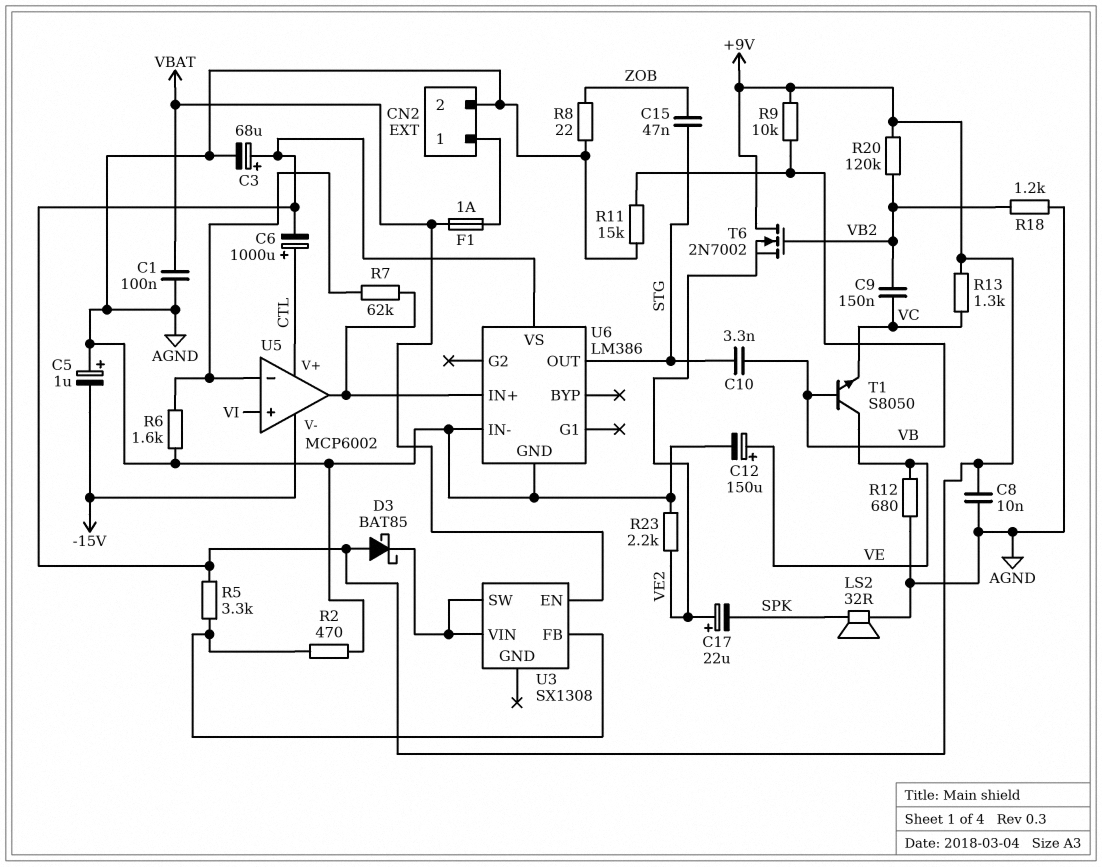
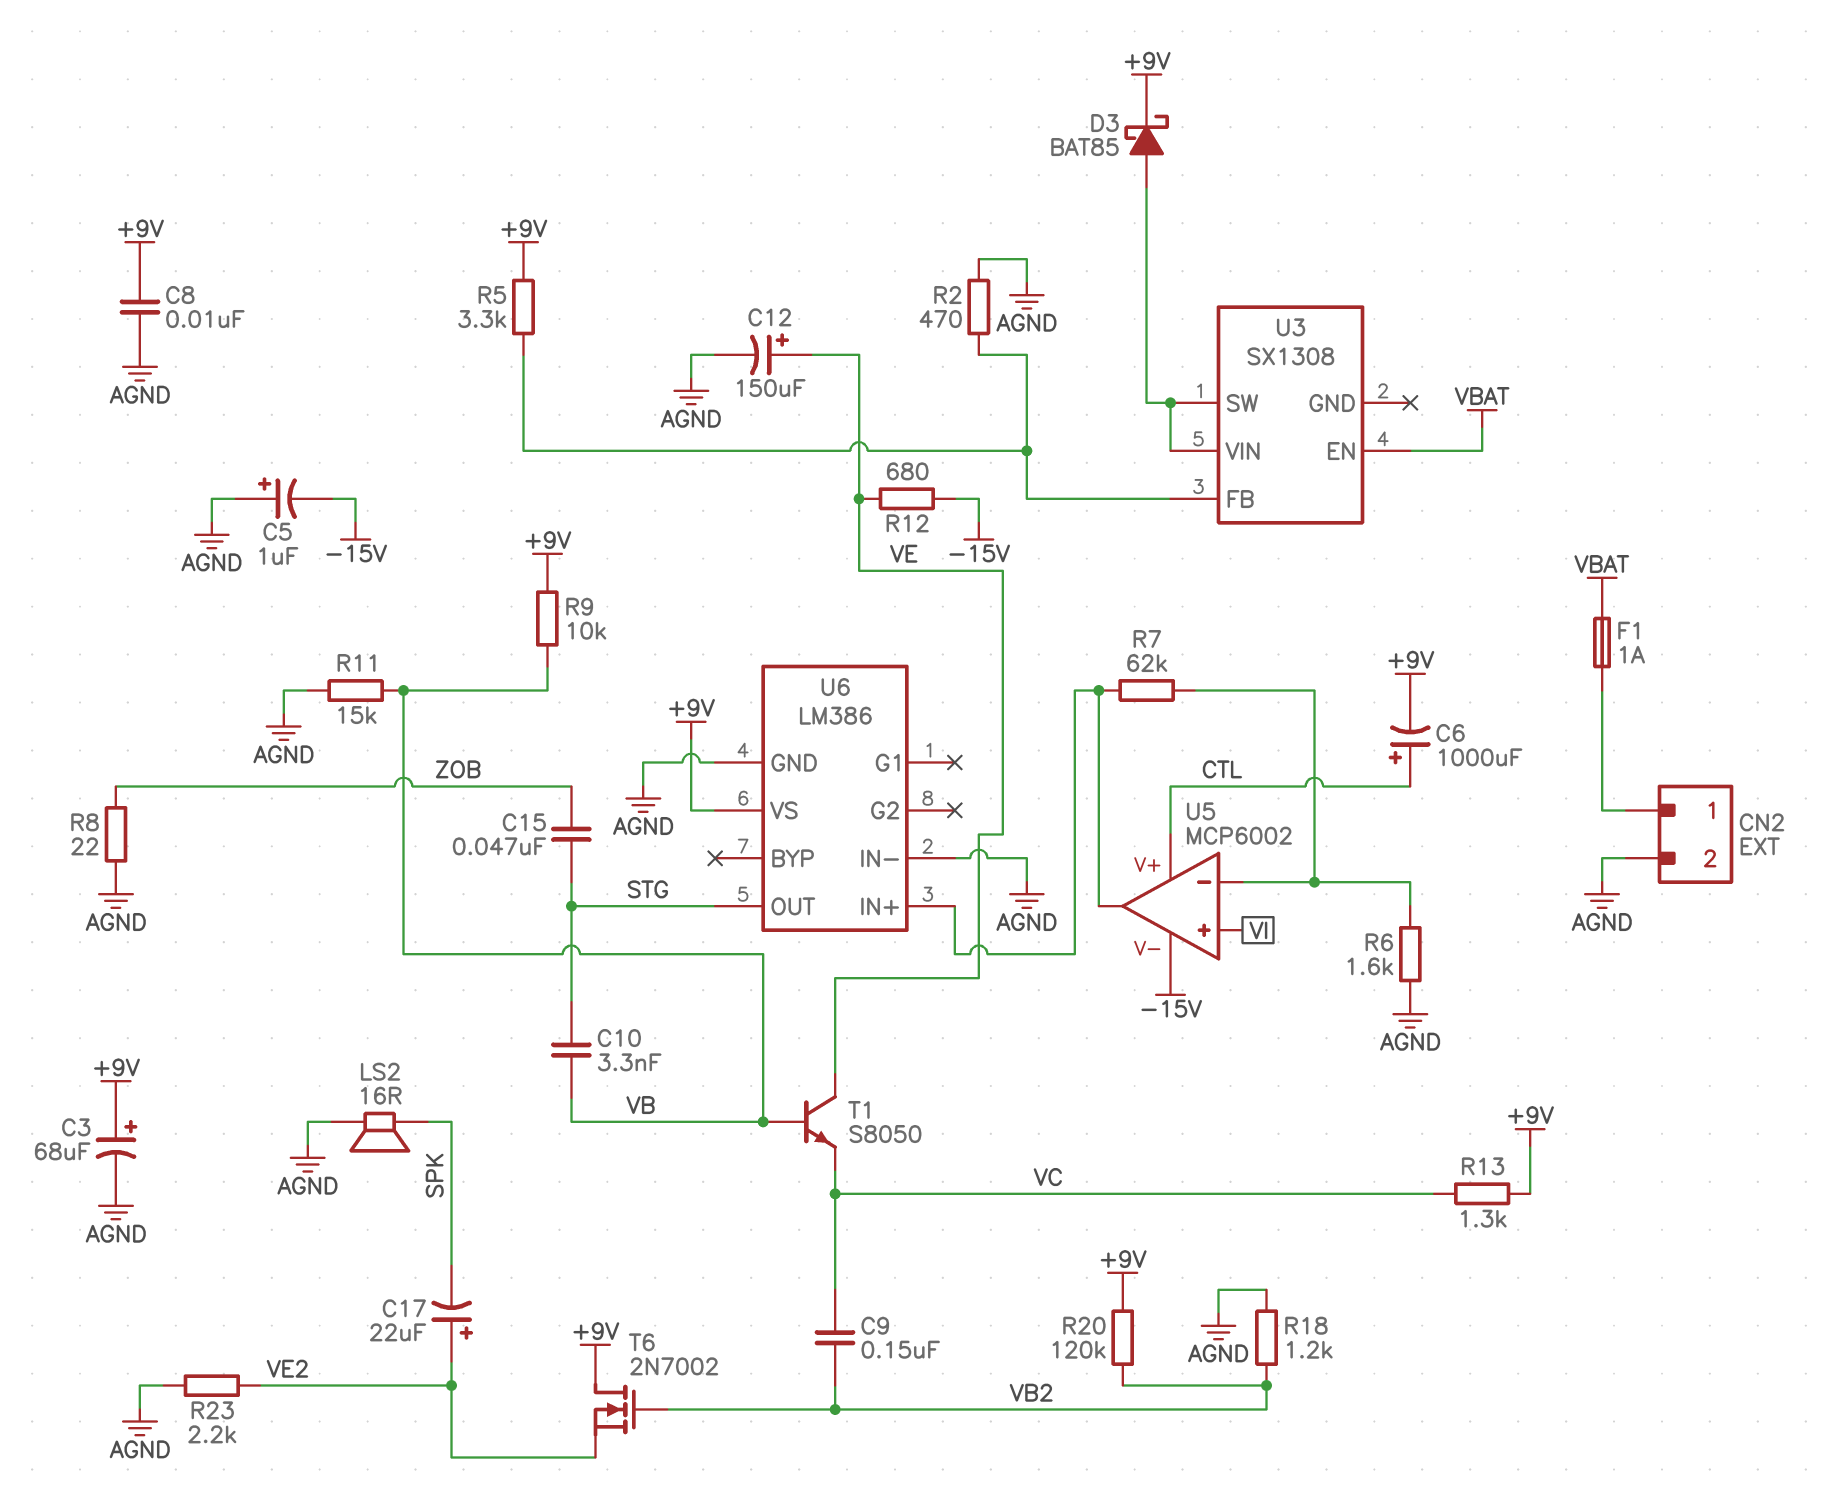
C1: 100nF (AGND, VBAT) -> none
D3: schottky BAT85 (A +9V, K U3/SW) -> schottky BAT85 (A U3/SW, K +9V)
LS2: speaker 32R (AGND, SPK) -> speaker 16R (AGND, SPK)
R12: 680 (AGND, VE) -> 680 (-15V, VE)

